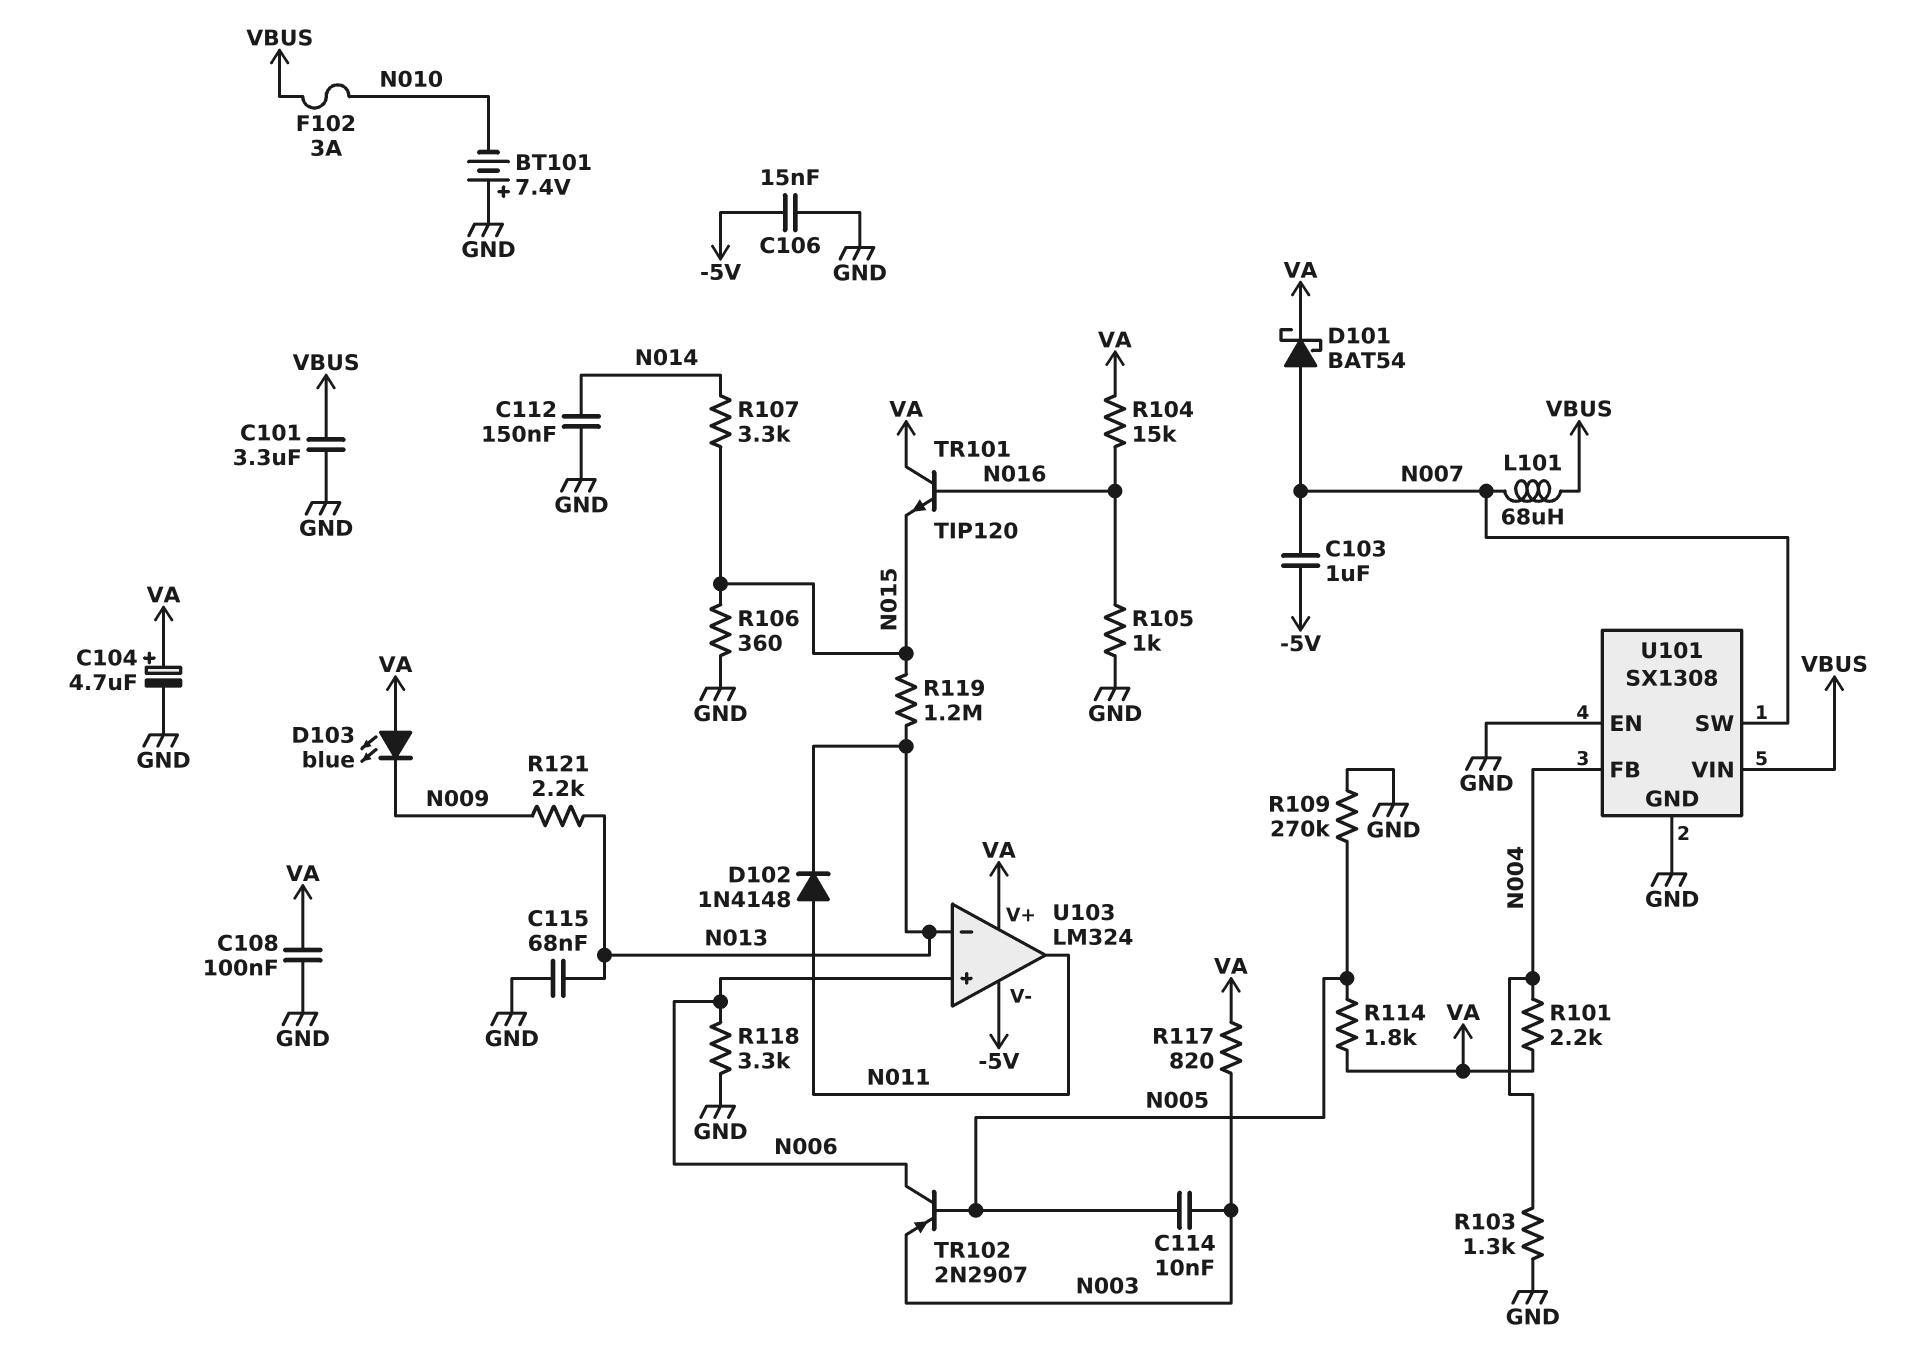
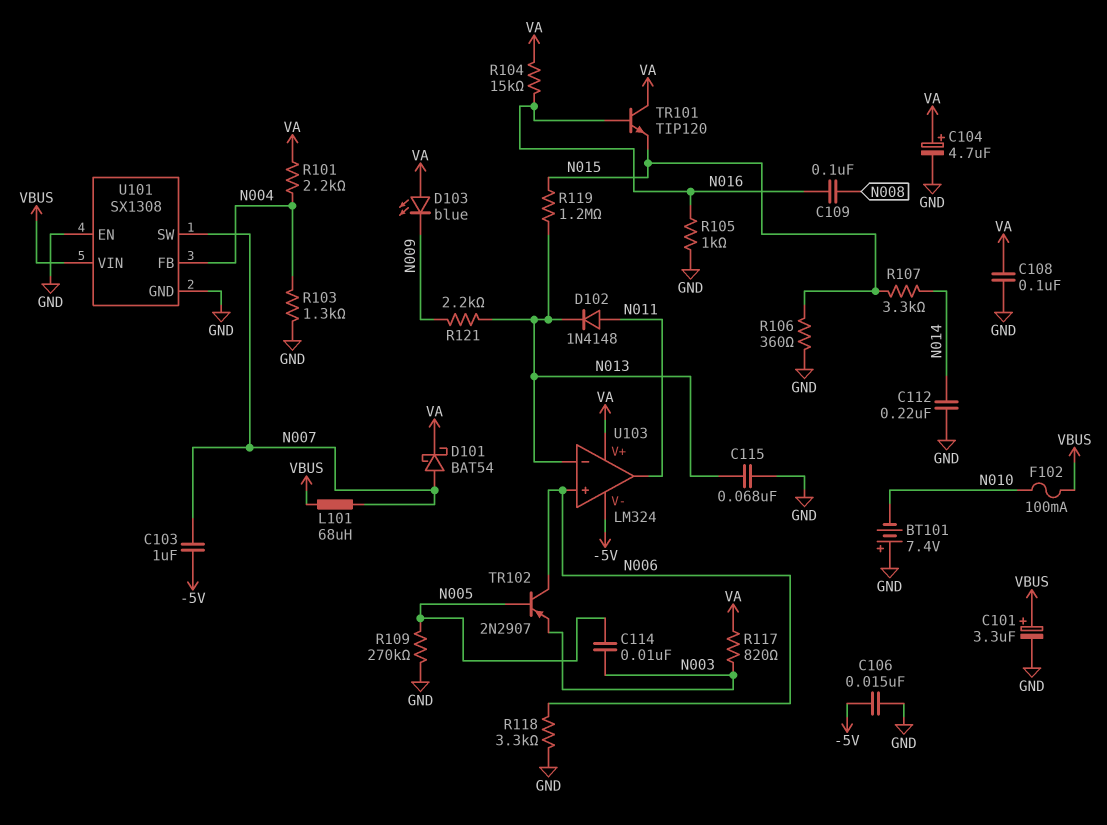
C101: 3.3uF (GND, VBUS) -> 3.3uF (plus VBUS, minus GND)
C109: none -> 100nF (N008, N016)
C112: 150nF (GND, N014) -> 220nF (GND, N014)
F102: 3A (N010, VBUS) -> 100mA (N010, VBUS)
R114: 1.8k (N005, VA) -> none

